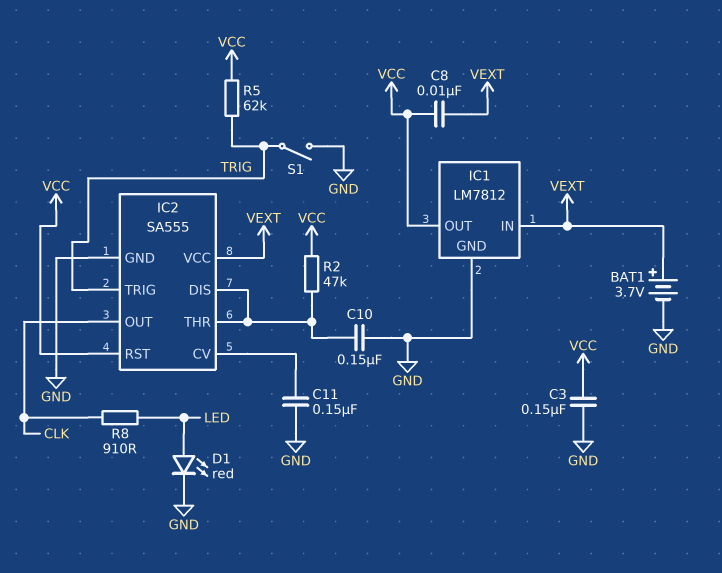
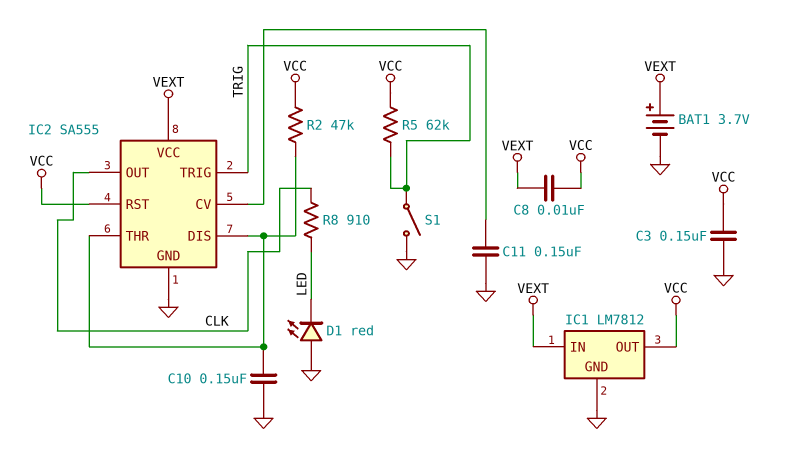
D1: LED red (A LED, K GND) -> LED red (A GND, K LED)

